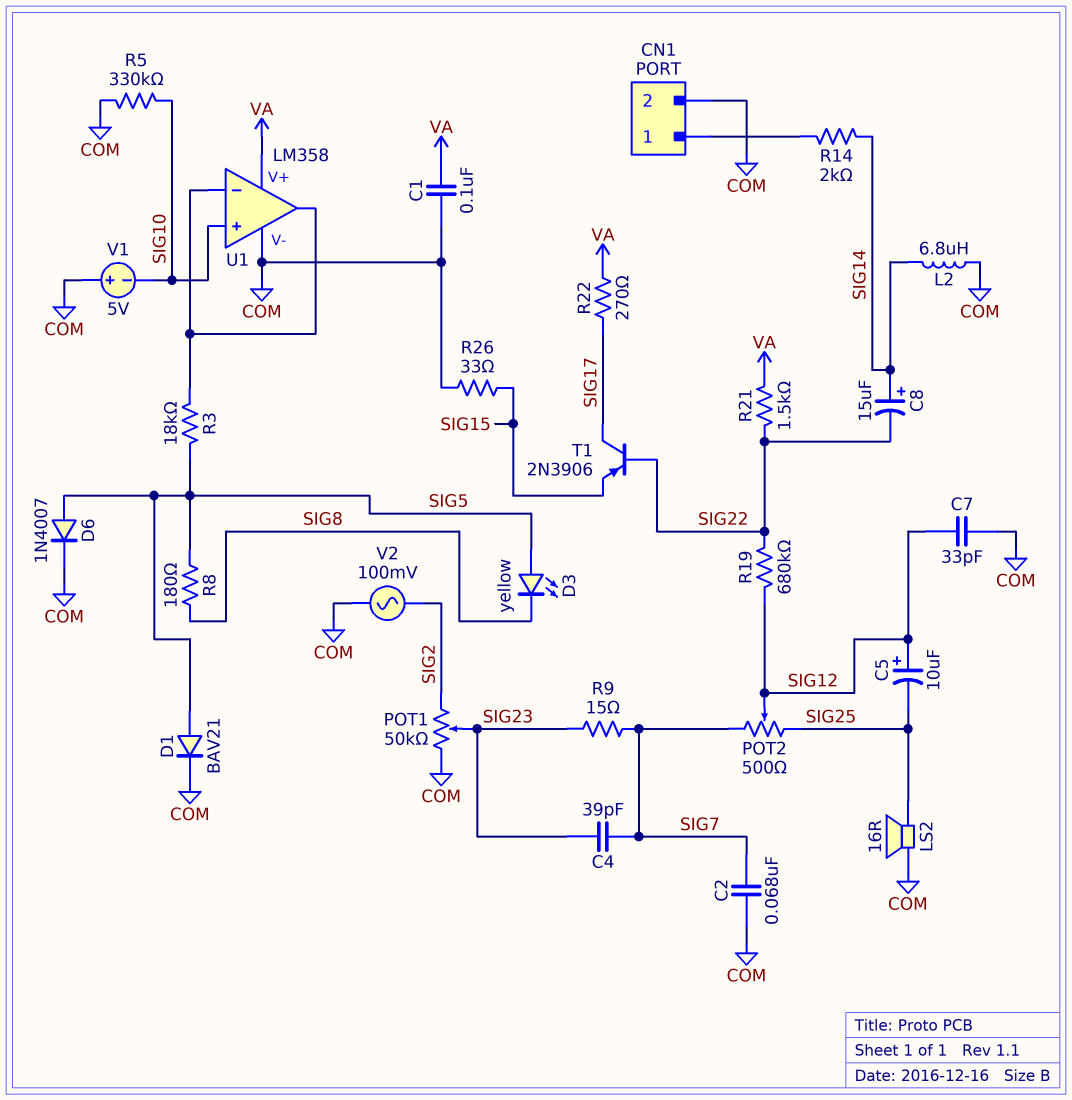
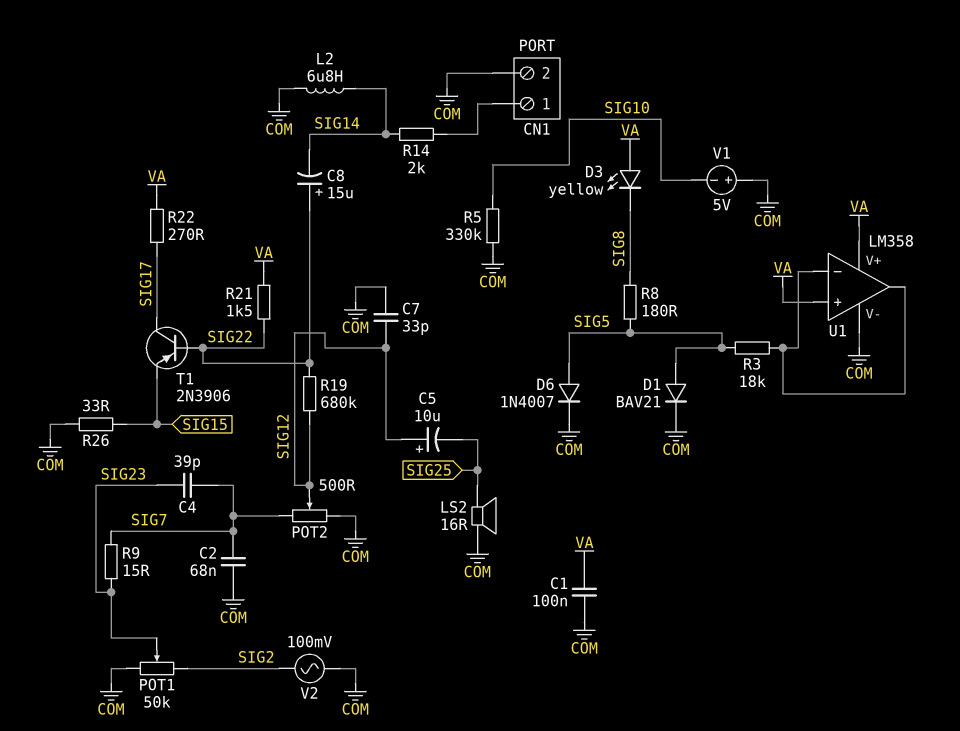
C8: 15uF (plus SIG14, minus SIG22) -> 15uF (plus SIG22, minus SIG14)
D3: LED yellow (A SIG5, K SIG8) -> LED yellow (A VA, K SIG8)
POT2: 500 (SIG7, SIG25, wiper SIG12) -> 500 (COM, SIG7, wiper SIG12)
U1 pin in+: SIG10 -> VA

